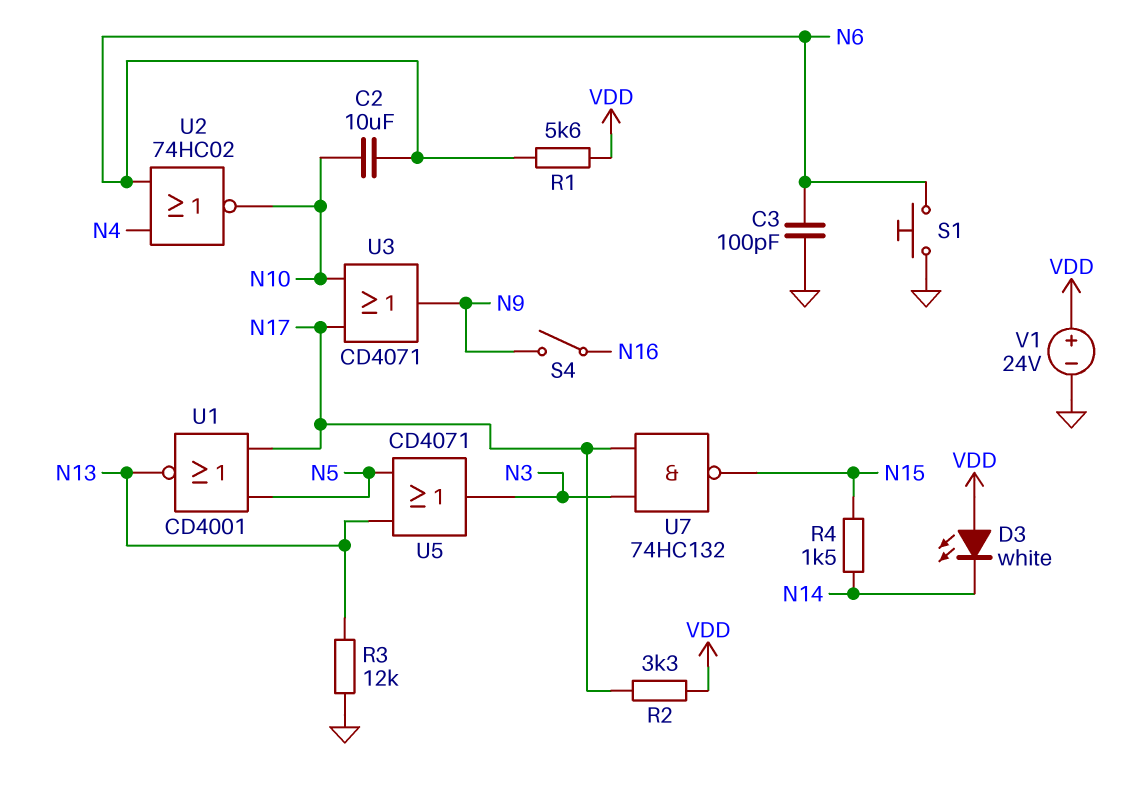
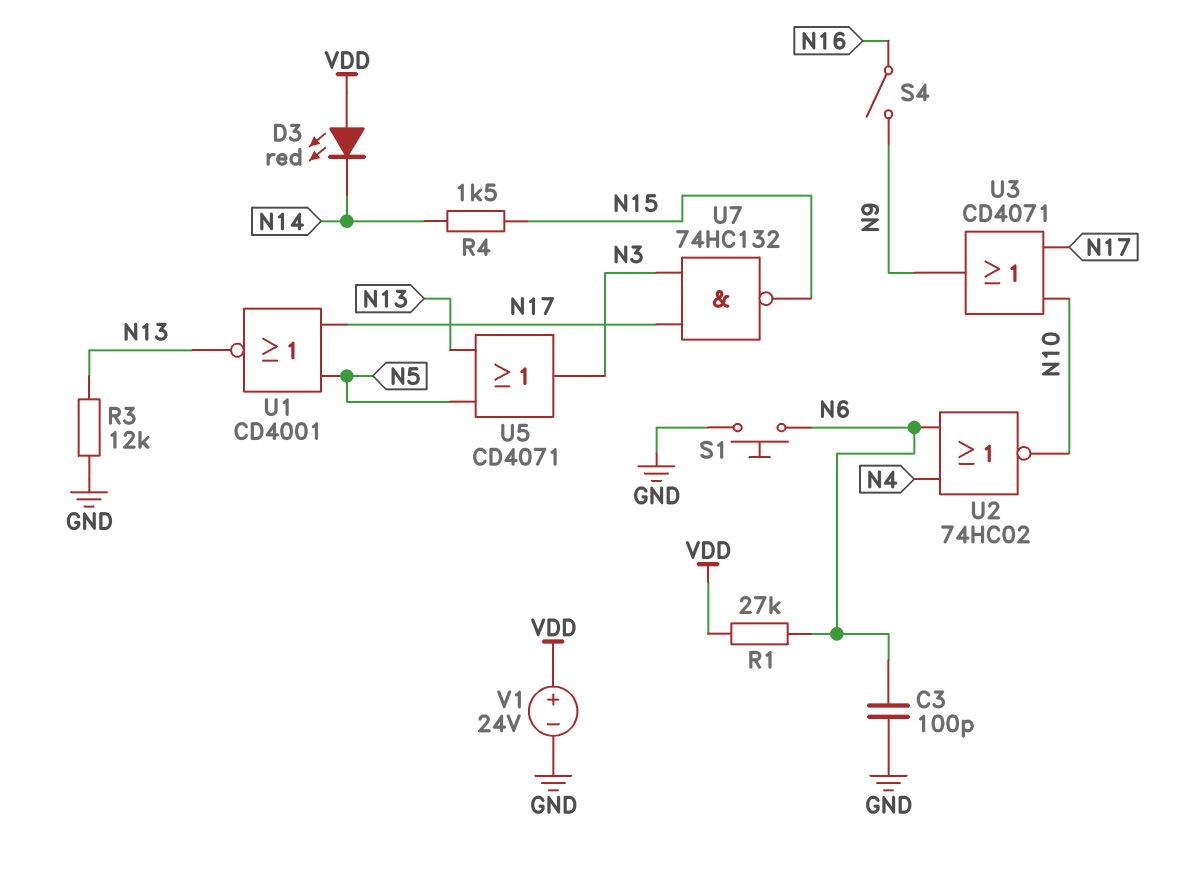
C2: 10uF (N6, N10) -> none
D3: LED white (A VDD, K N14) -> LED red (A VDD, K N14)
R1: 5.6k (N6, VDD) -> 27k (N6, VDD)
R2: 3.3k (N17, VDD) -> none

